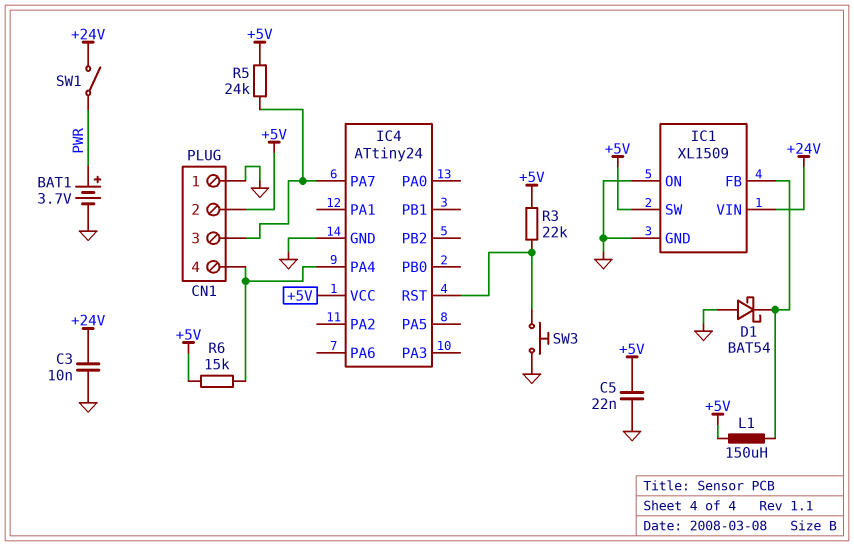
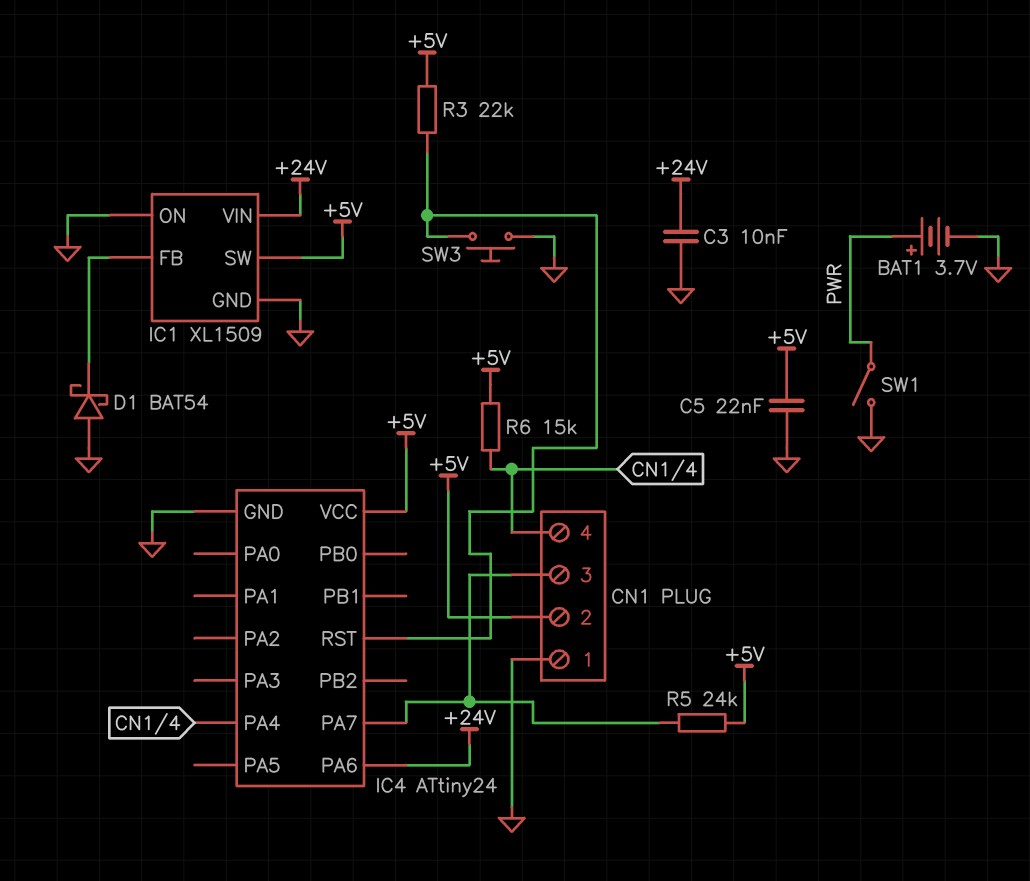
IC4 pin PA6: none -> +24V
L1: 150uH (+5V, IC1/FB) -> none
SW1: switch (+24V, PWR) -> switch (GND, PWR)

